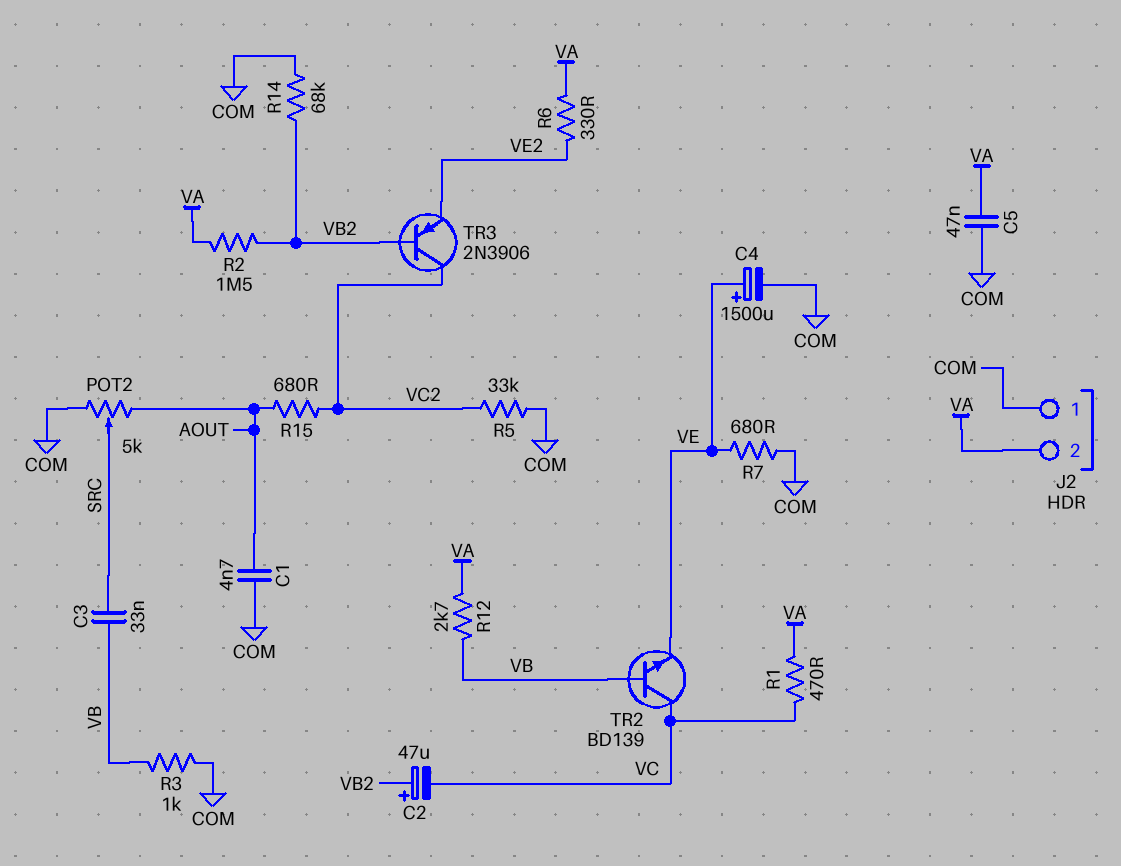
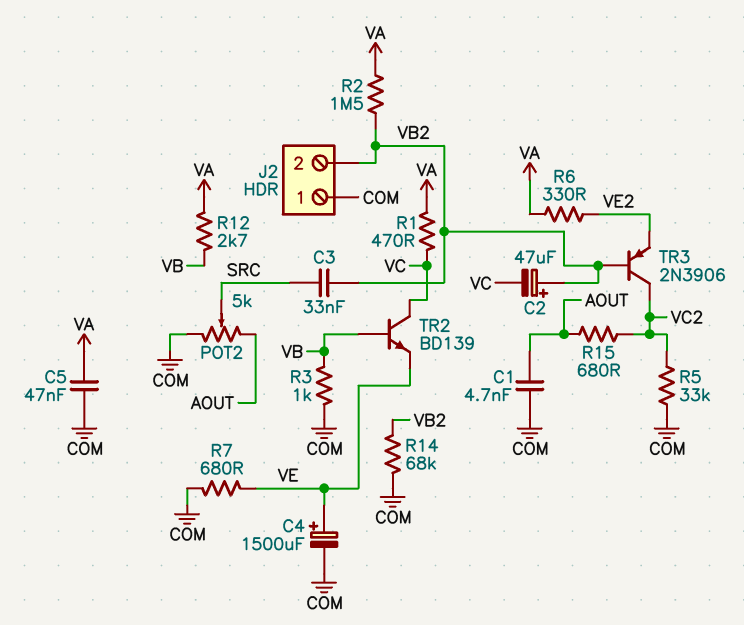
C3: 33nF (SRC, VB) -> 33nF (SRC, VB2)
J2 pin 2: VA -> VB2

